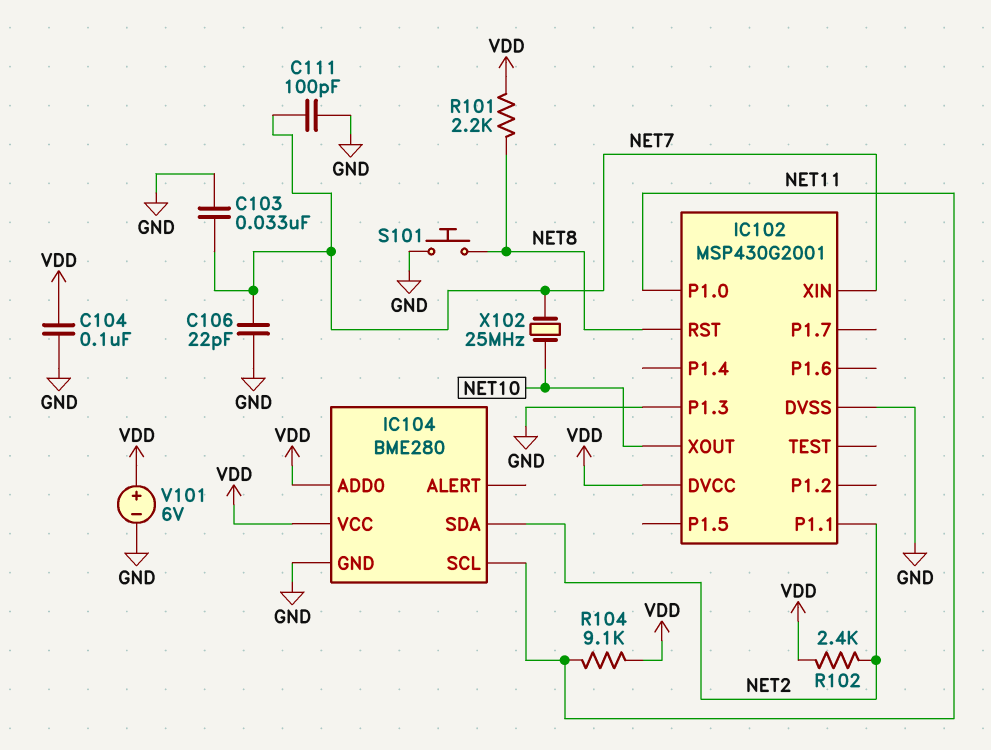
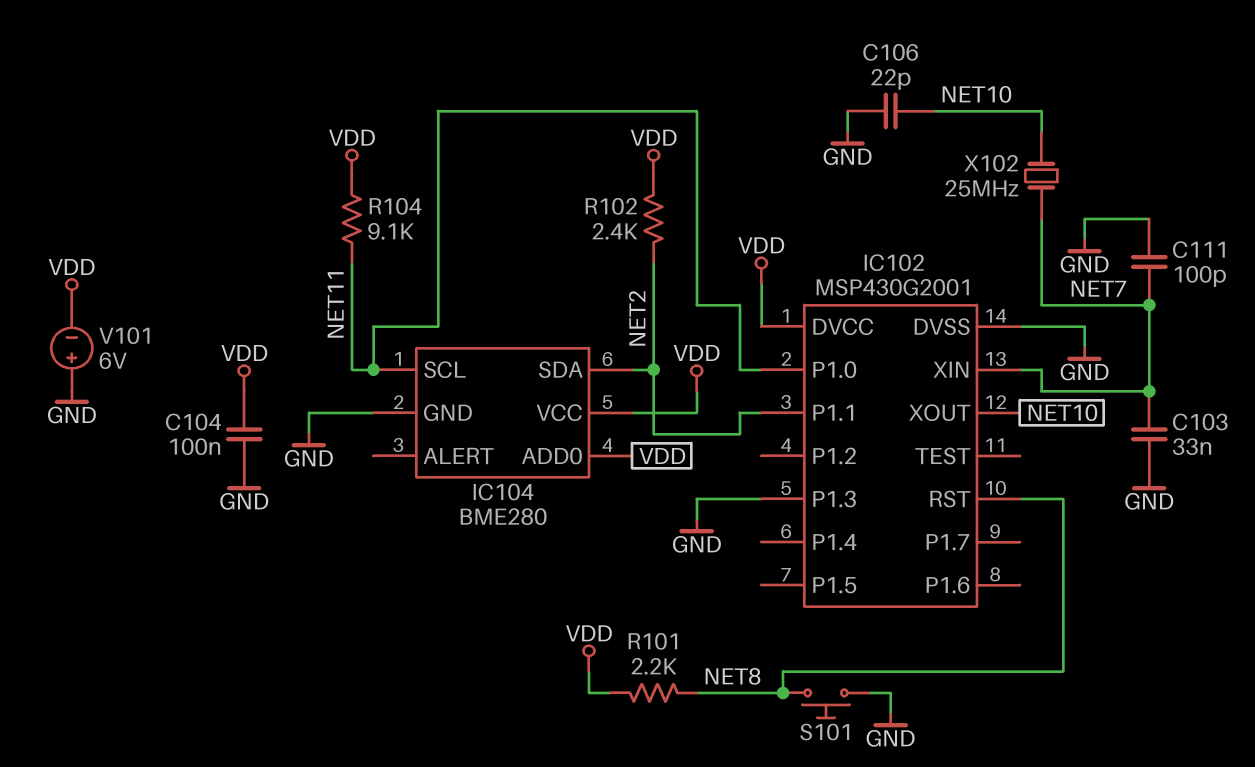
C106: 22pF (GND, NET7) -> 22pF (GND, NET10)
V101: 6V (plus VDD, minus GND) -> 6V (plus GND, minus VDD)

